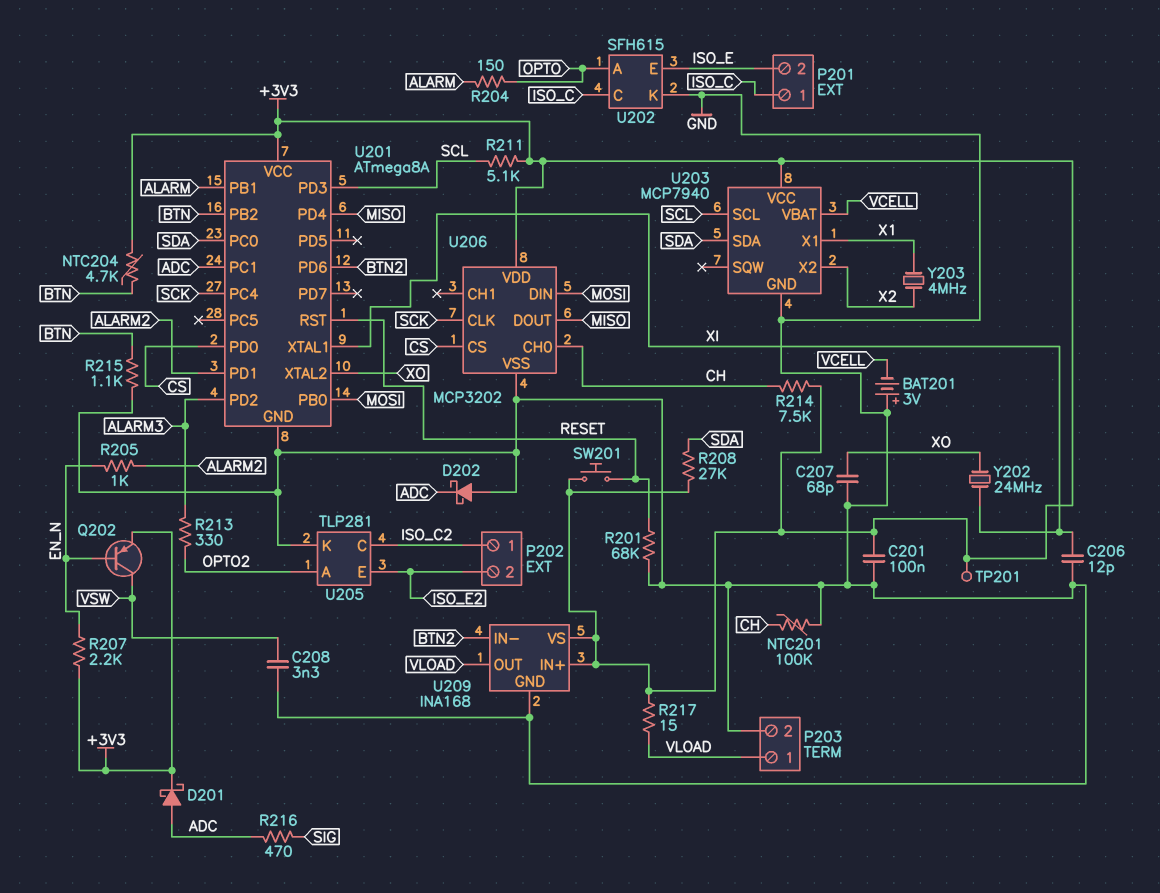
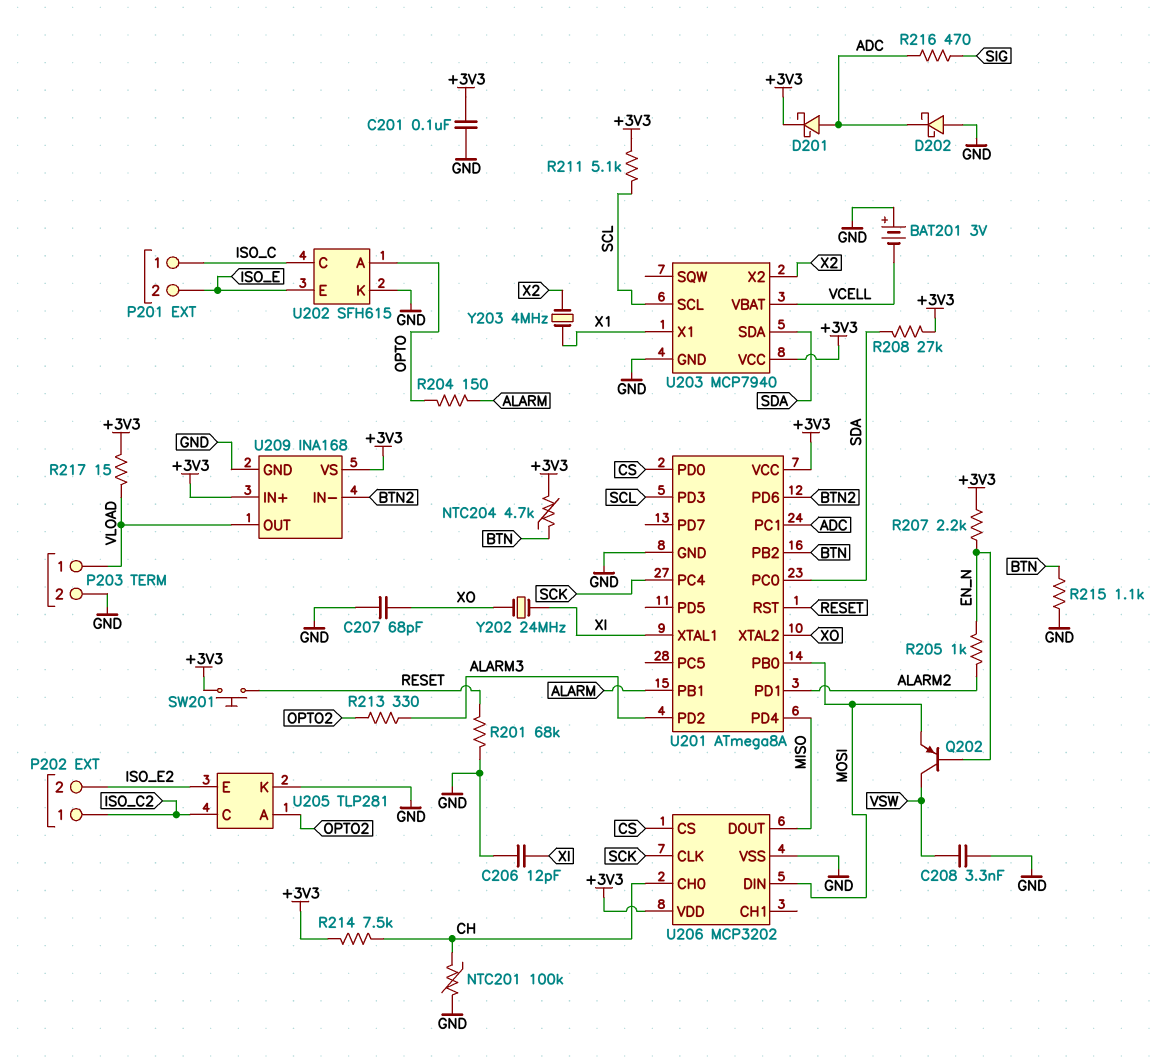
Q202: PNP (B EN_N, C VSW, E +3V3) -> PNP (B EN_N, C VSW, E MOSI)
TP201: test point (+3V3) -> none

